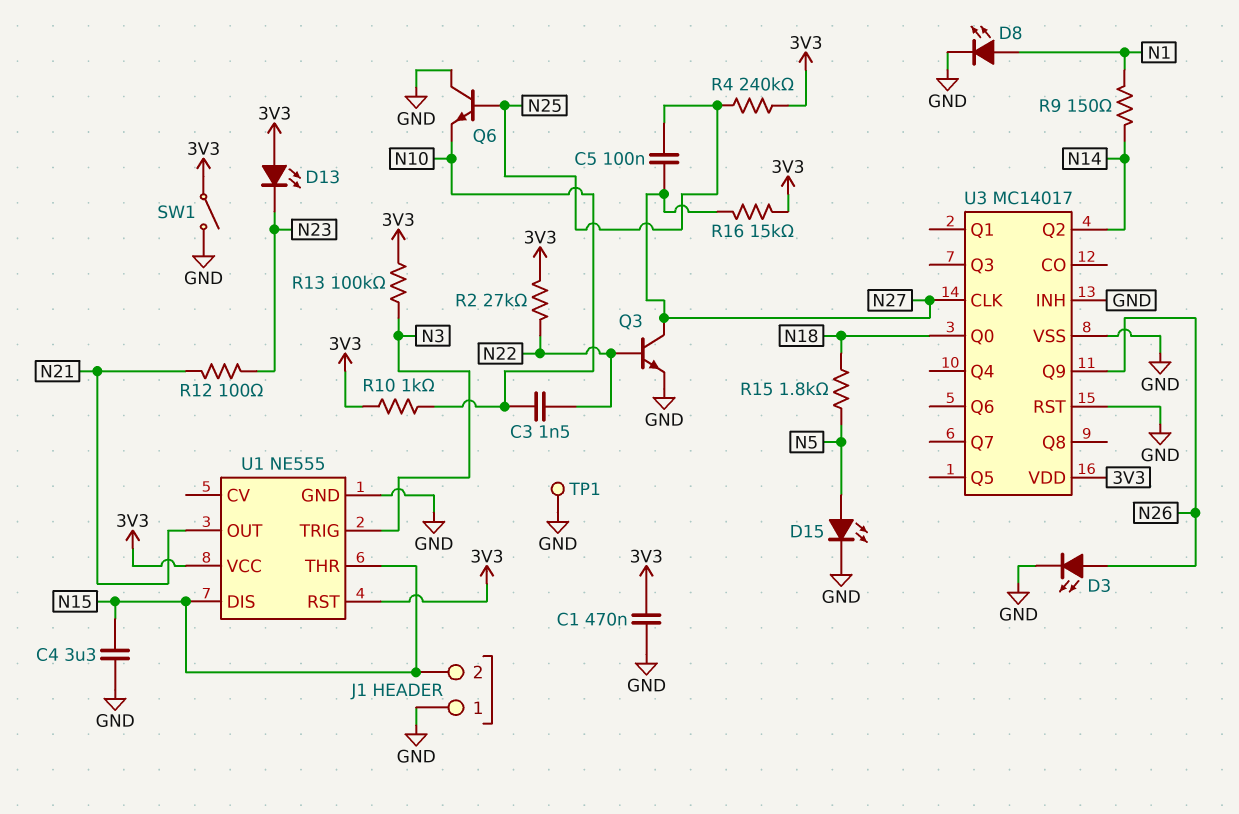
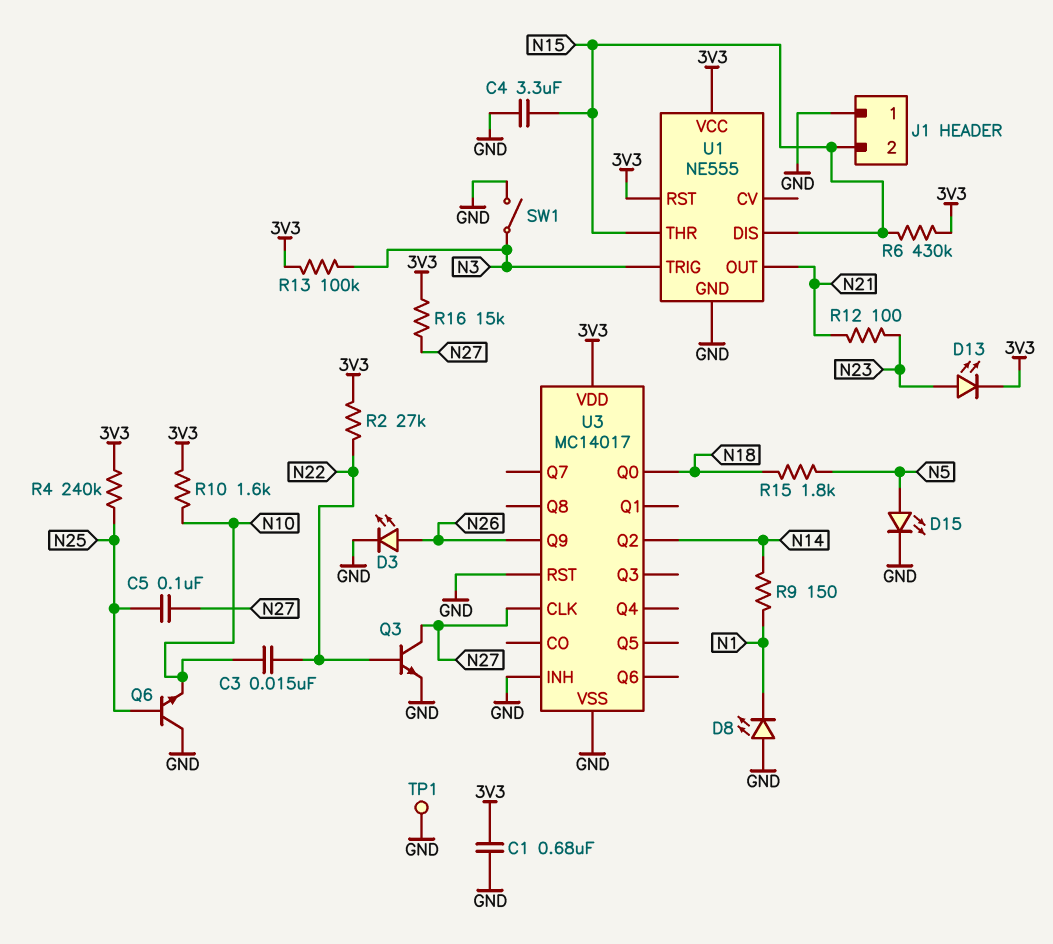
C1: 470nF (3V3, GND) -> 680nF (3V3, GND)
C3: 1.5nF (N10, N22) -> 15nF (N10, N22)
D8: LED (A N1, K GND) -> LED (A GND, K N1)
D13: LED (A 3V3, K N23) -> LED (A N23, K 3V3)
R6: none -> 430k (3V3, N15)
R10: 1k (3V3, N10) -> 1.6k (3V3, N10)
SW1: switch (3V3, GND) -> switch (GND, N3)

